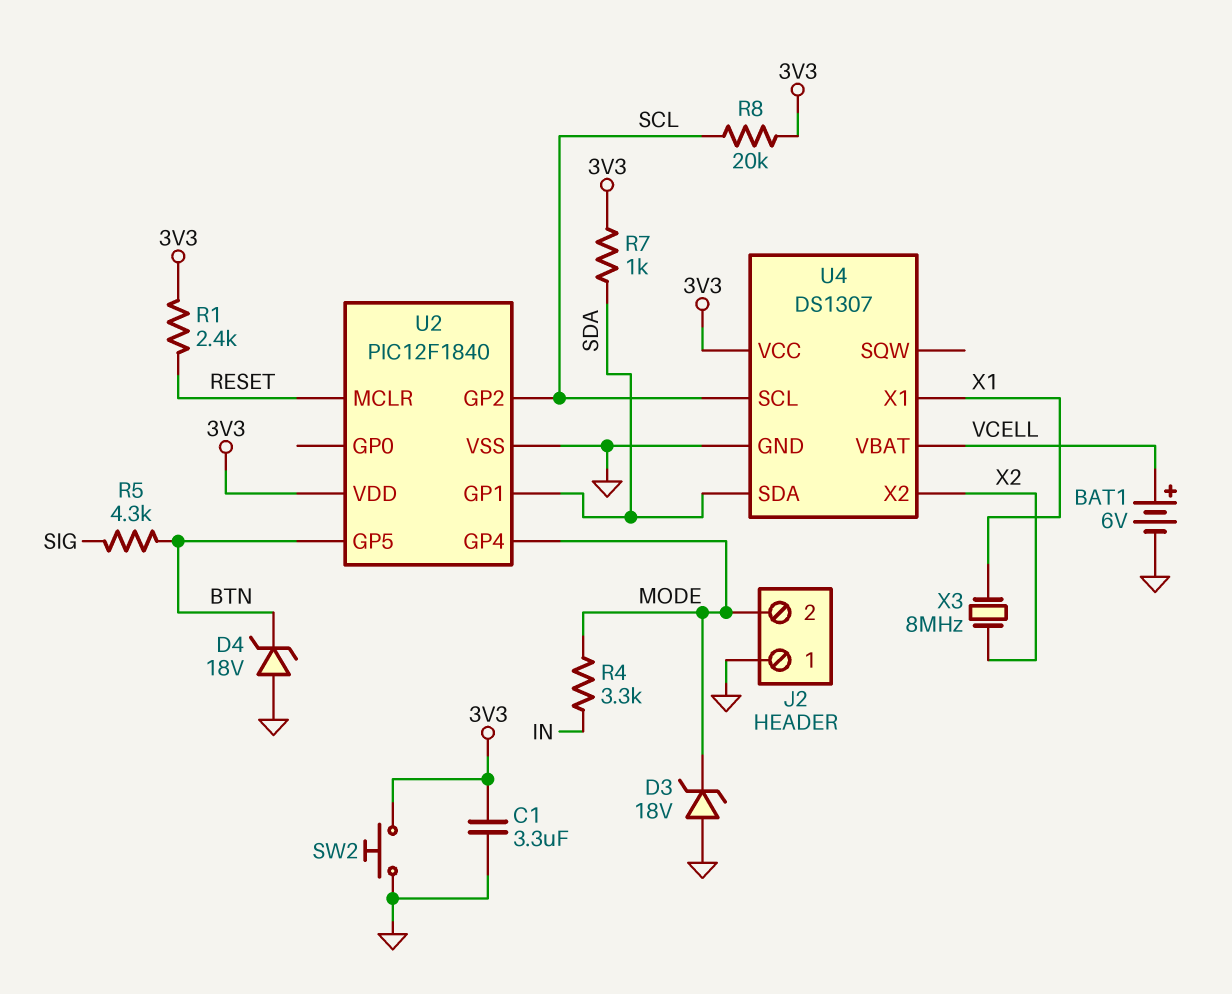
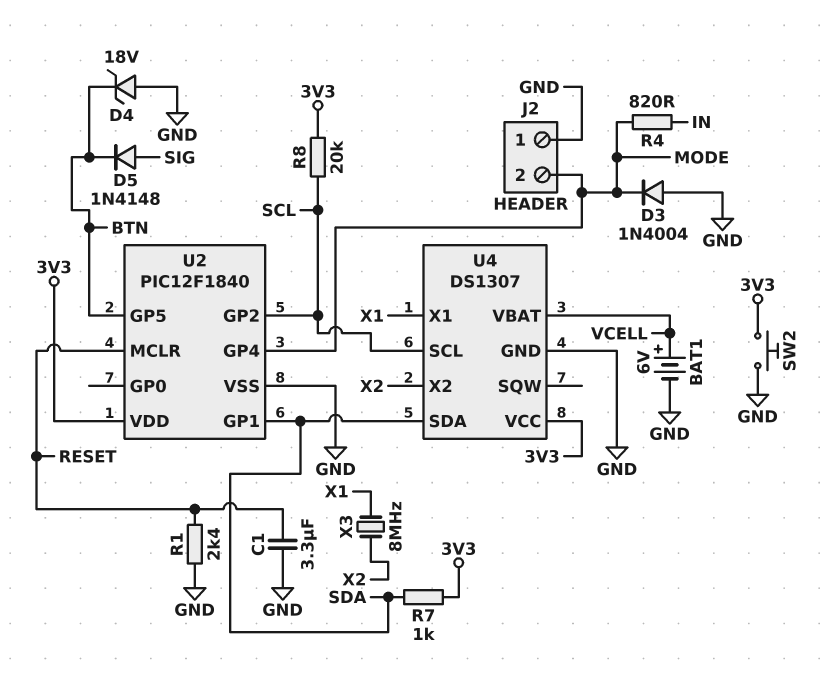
C1: 3.3uF (3V3, GND) -> 3.3uF (GND, RESET)
D3: zener 18V (A GND, K MODE) -> diode 1N4004 (A GND, K MODE)
D5: none -> diode 1N4148 (A SIG, K BTN)
R1: 2.4k (3V3, RESET) -> 2.4k (GND, RESET)
R4: 3.3k (IN, MODE) -> 820 (IN, MODE)
R5: 4.3k (BTN, SIG) -> none

